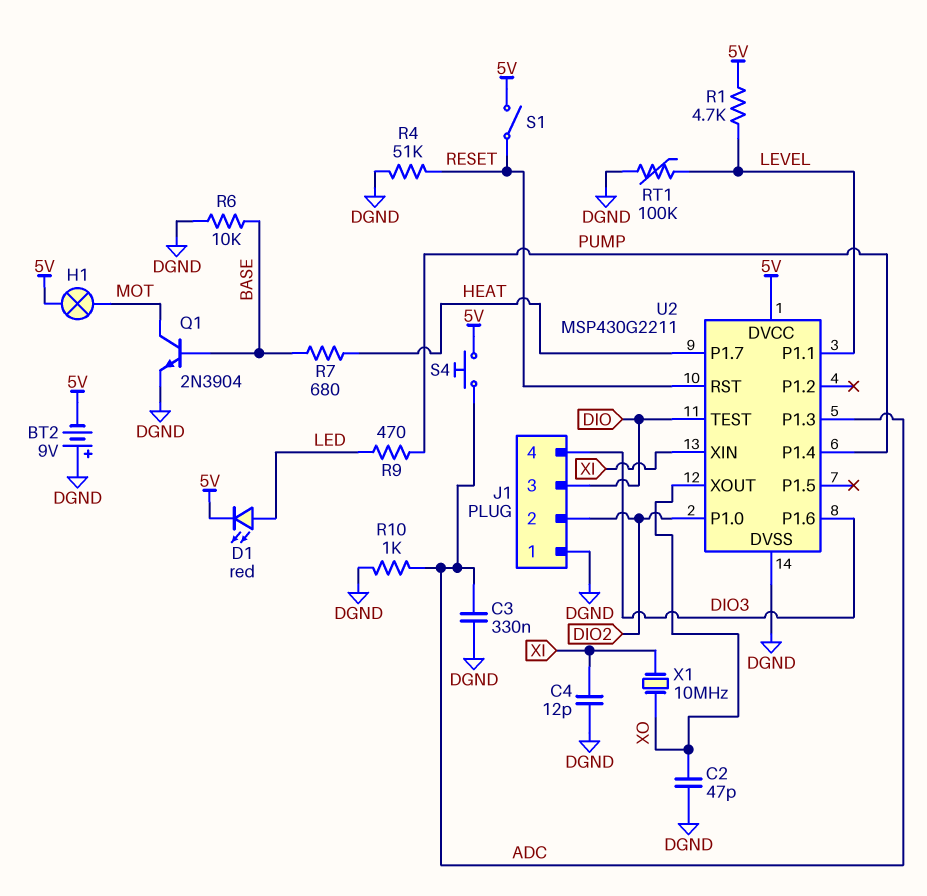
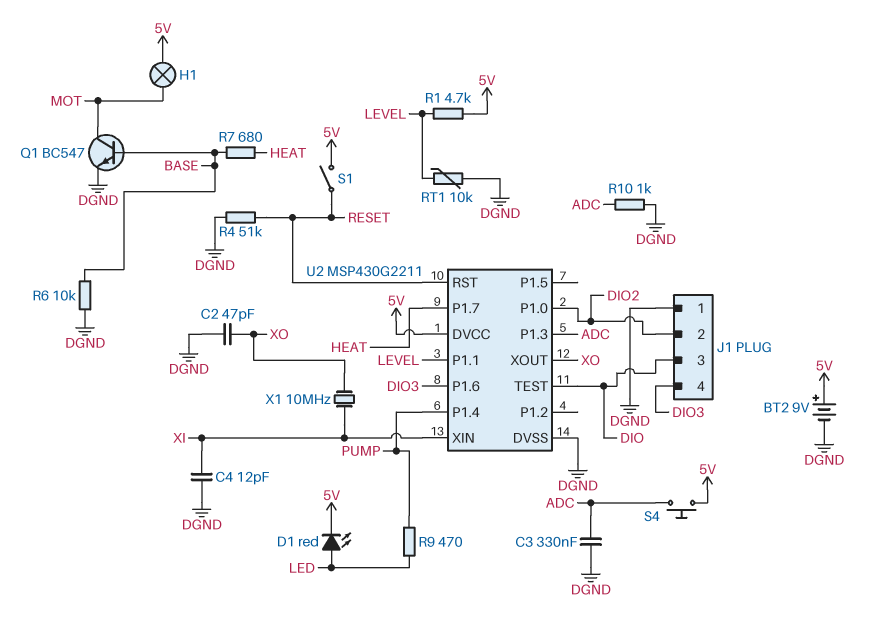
BT2: 9V (plus DGND, minus 5V) -> 9V (plus 5V, minus DGND)
Q1: NPN 2N3904 (B BASE, C MOT, E DGND) -> NPN BC547 (B BASE, C MOT, E DGND)
RT1: 100k (DGND, LEVEL) -> 10k (DGND, LEVEL)

